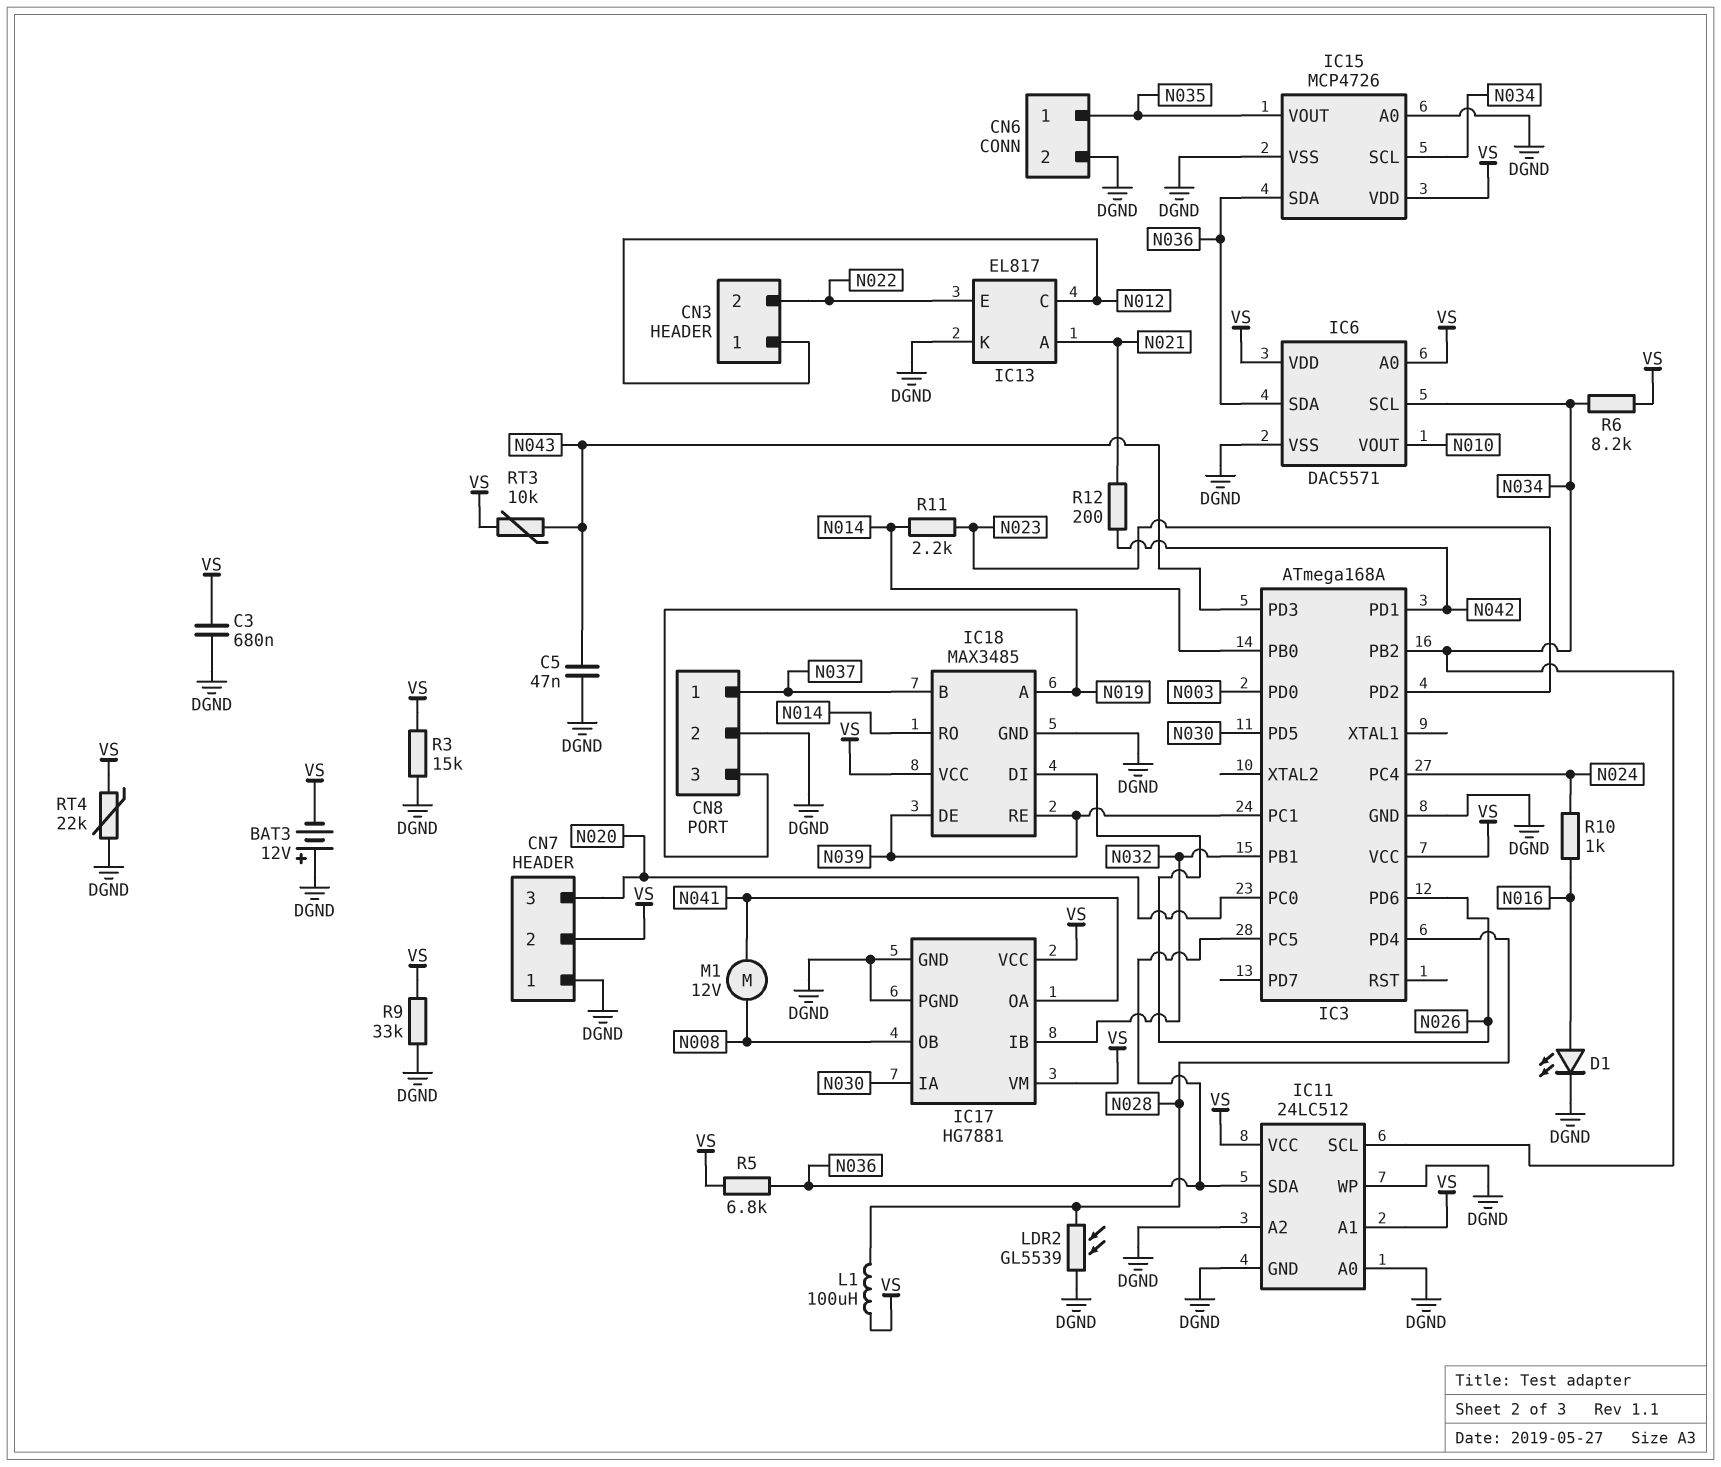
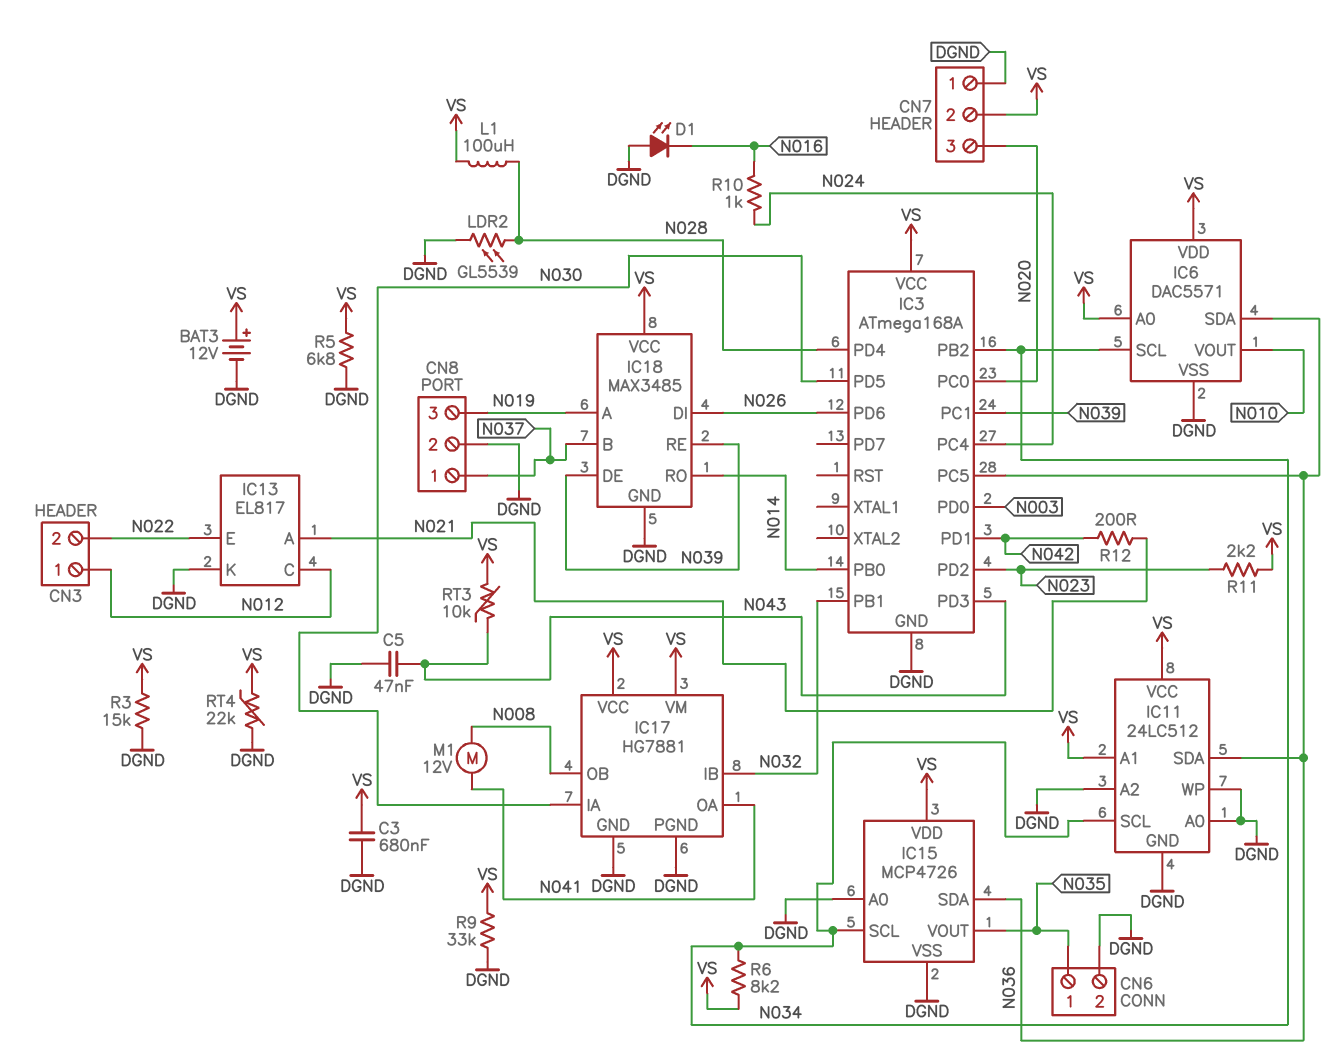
BAT3: 12V (plus DGND, minus VS) -> 12V (plus VS, minus DGND)
D1: LED (A N016, K DGND) -> LED (A DGND, K N016)
R5: 6.8k (N036, VS) -> 6.8k (DGND, VS)
R11: 2.2k (N014, N023) -> 2.2k (N023, VS)

